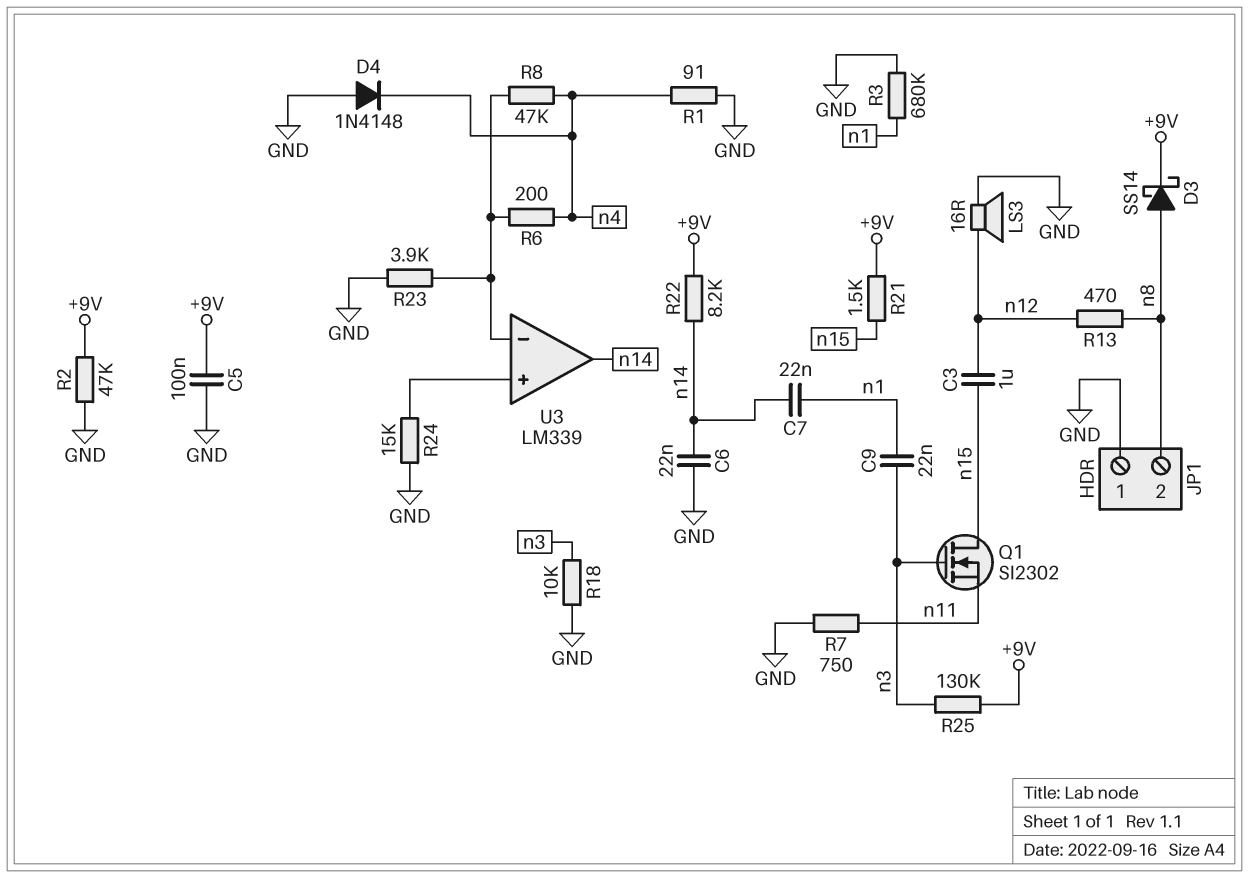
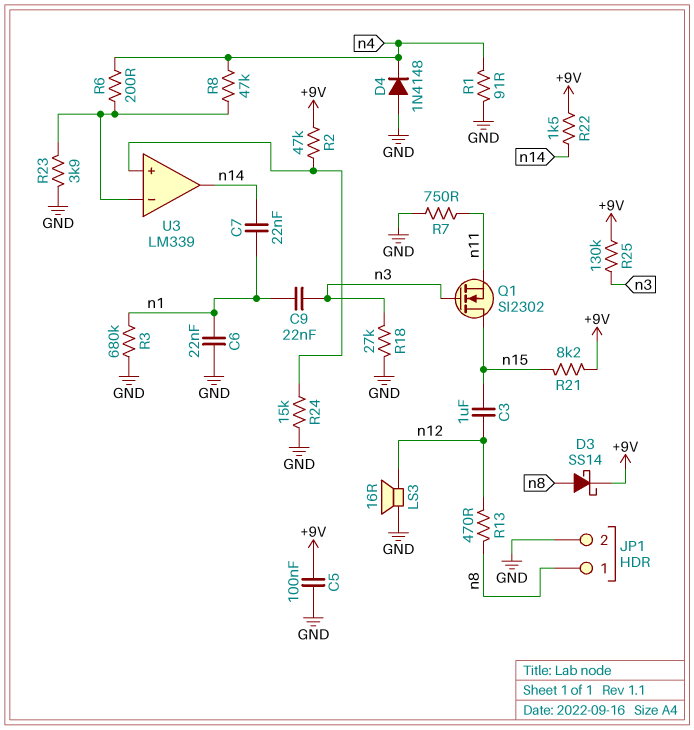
C6: 22nF (GND, n14) -> 22nF (GND, n1)
JP1 pin 1: GND -> n8
JP1 pin 2: n8 -> GND
R2: 47k (+9V, GND) -> 47k (+9V, U3/in+)
R18: 10k (GND, n3) -> 27k (GND, n3)
R21: 1.5k (+9V, n15) -> 8.2k (+9V, n15)
R22: 8.2k (+9V, n14) -> 1.5k (+9V, n14)

